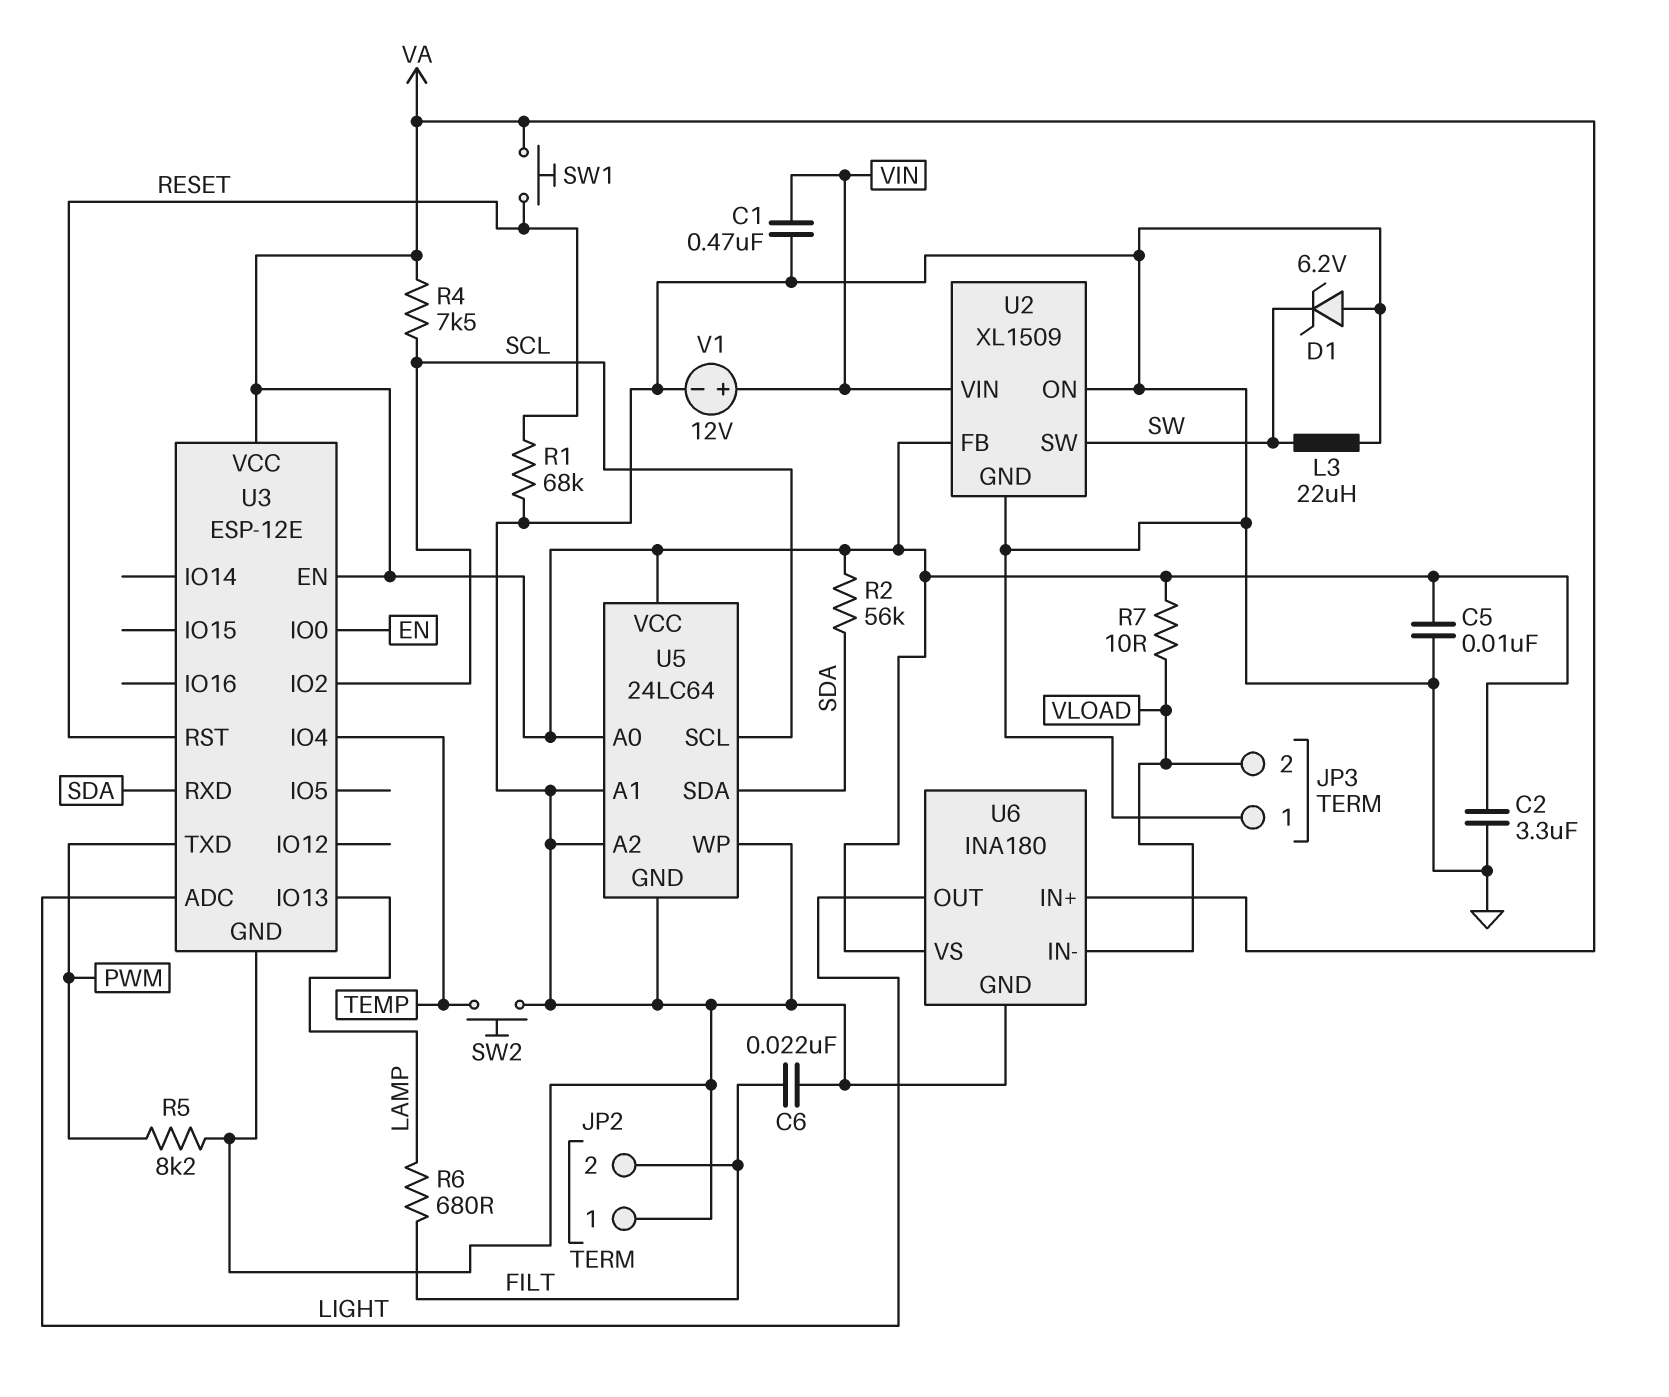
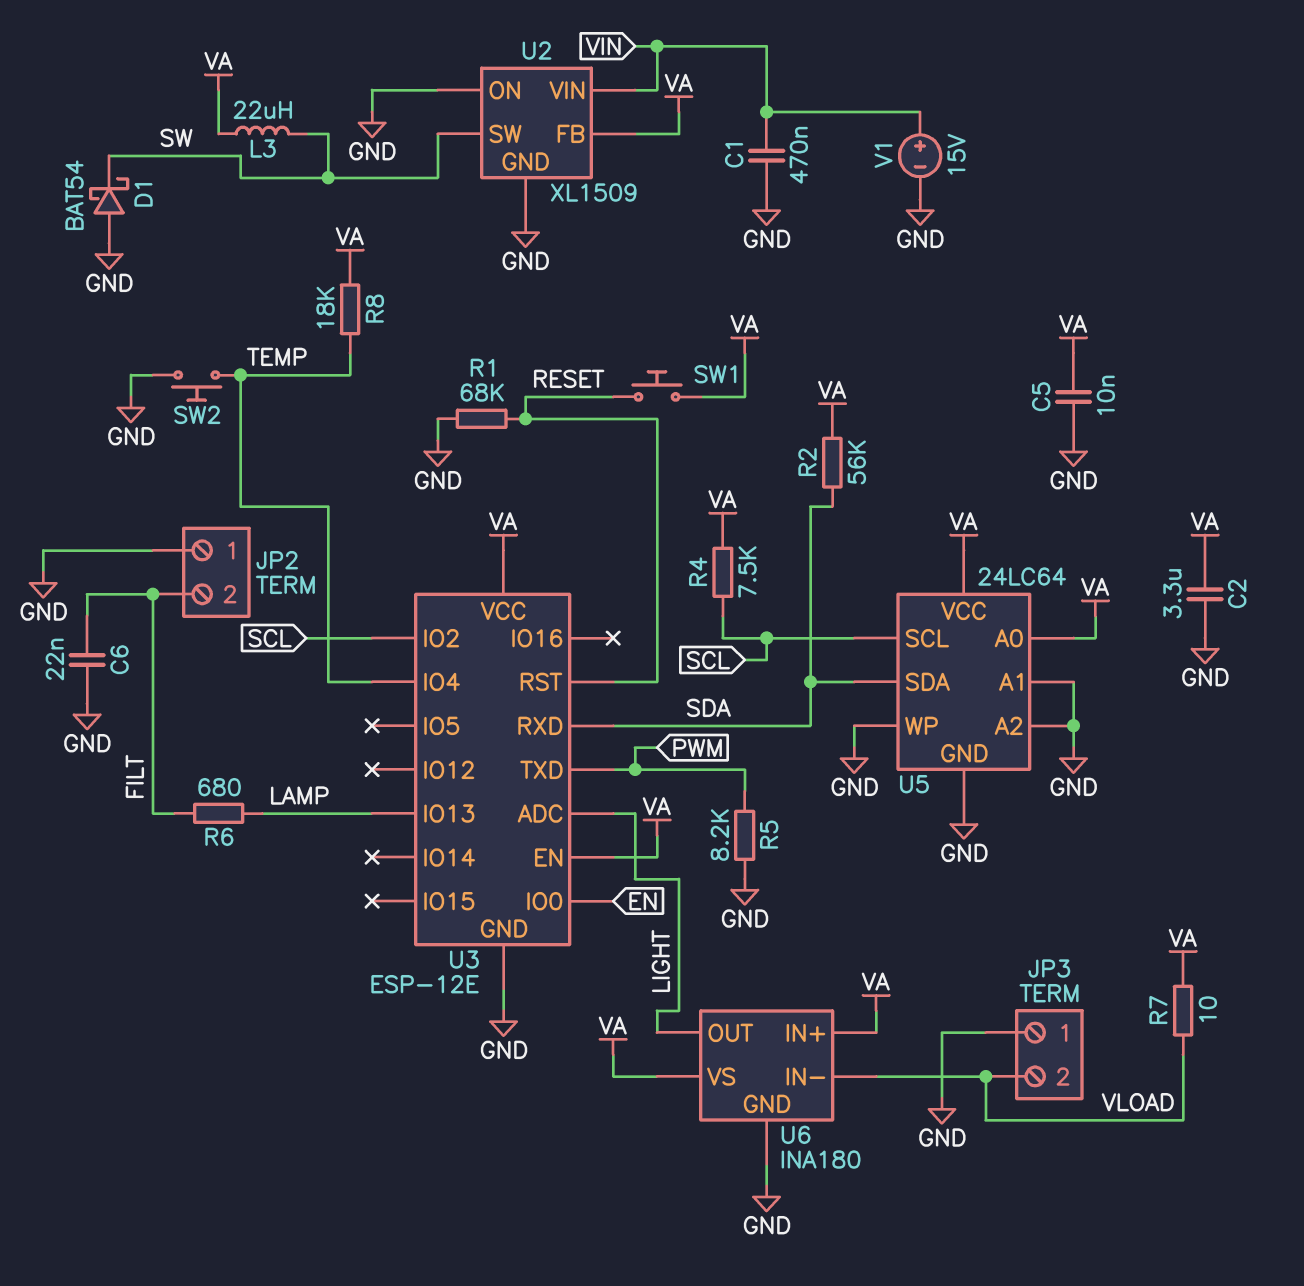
D1: zener 6.2V (A GND, K SW) -> schottky BAT54 (A GND, K SW)
L3: 22uH (GND, SW) -> 22uH (SW, VA)
R8: none -> 18k (TEMP, VA)
V1: 12V (plus VIN, minus GND) -> 15V (plus VIN, minus GND)

